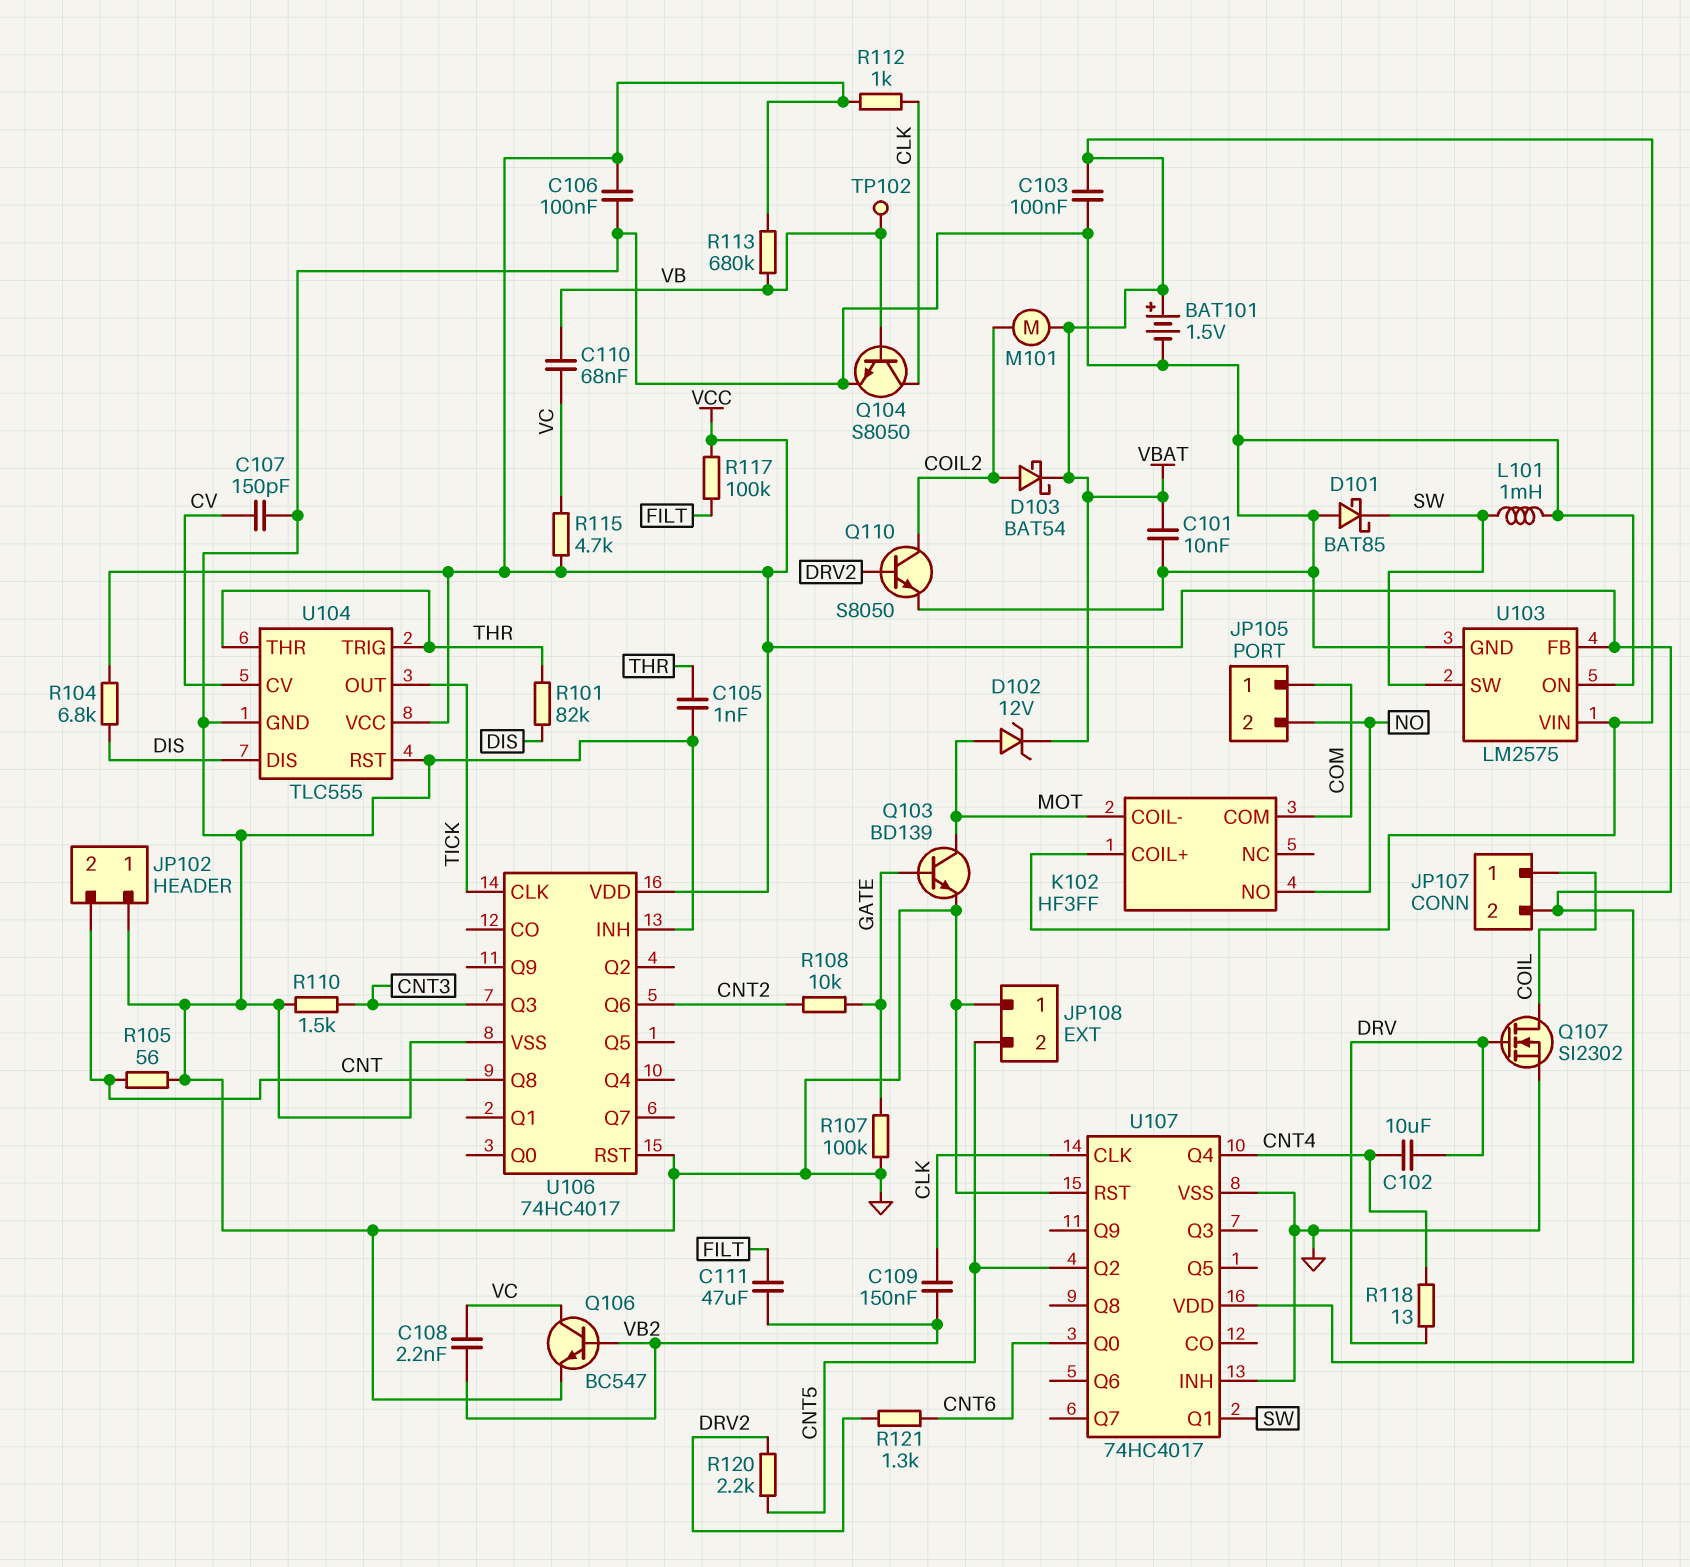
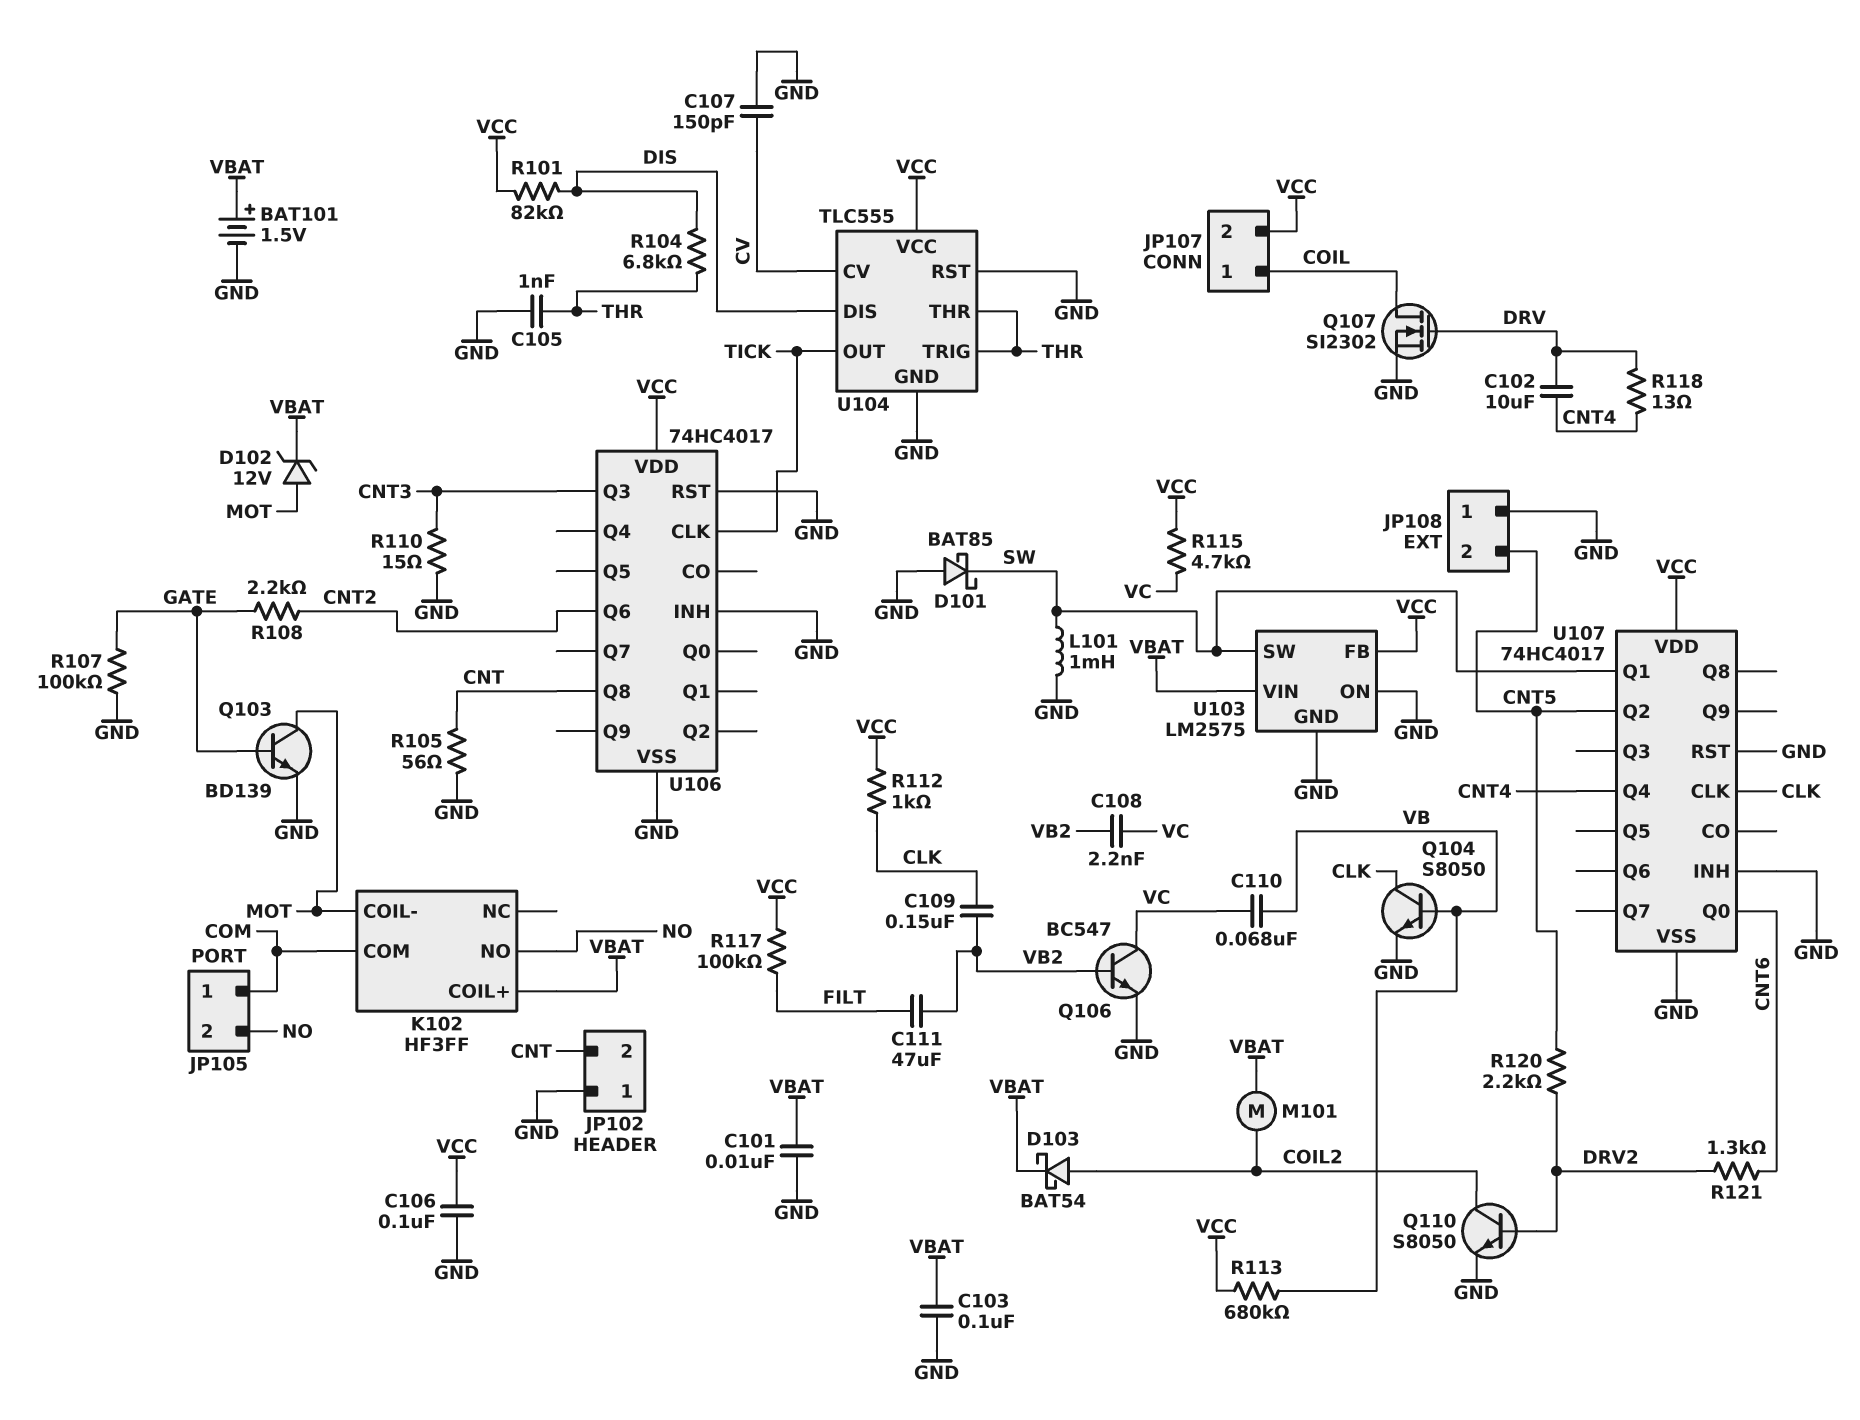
R101: 82k (DIS, THR) -> 82k (DIS, VCC)
R104: 6.8k (DIS, VCC) -> 6.8k (DIS, THR)
R108: 10k (CNT2, GATE) -> 2.2k (CNT2, GATE)
R110: 1.5k (CNT3, GND) -> 15 (CNT3, GND)
TP102: test point (VB) -> none

